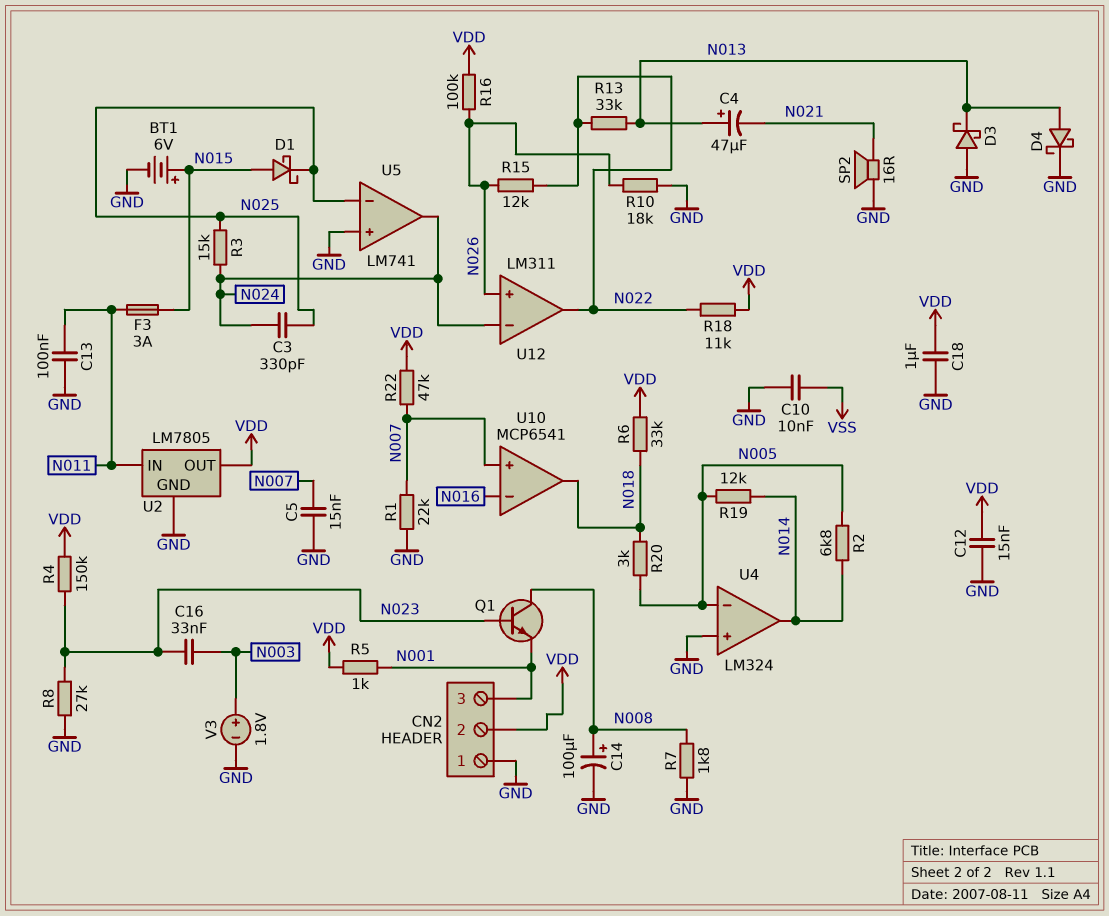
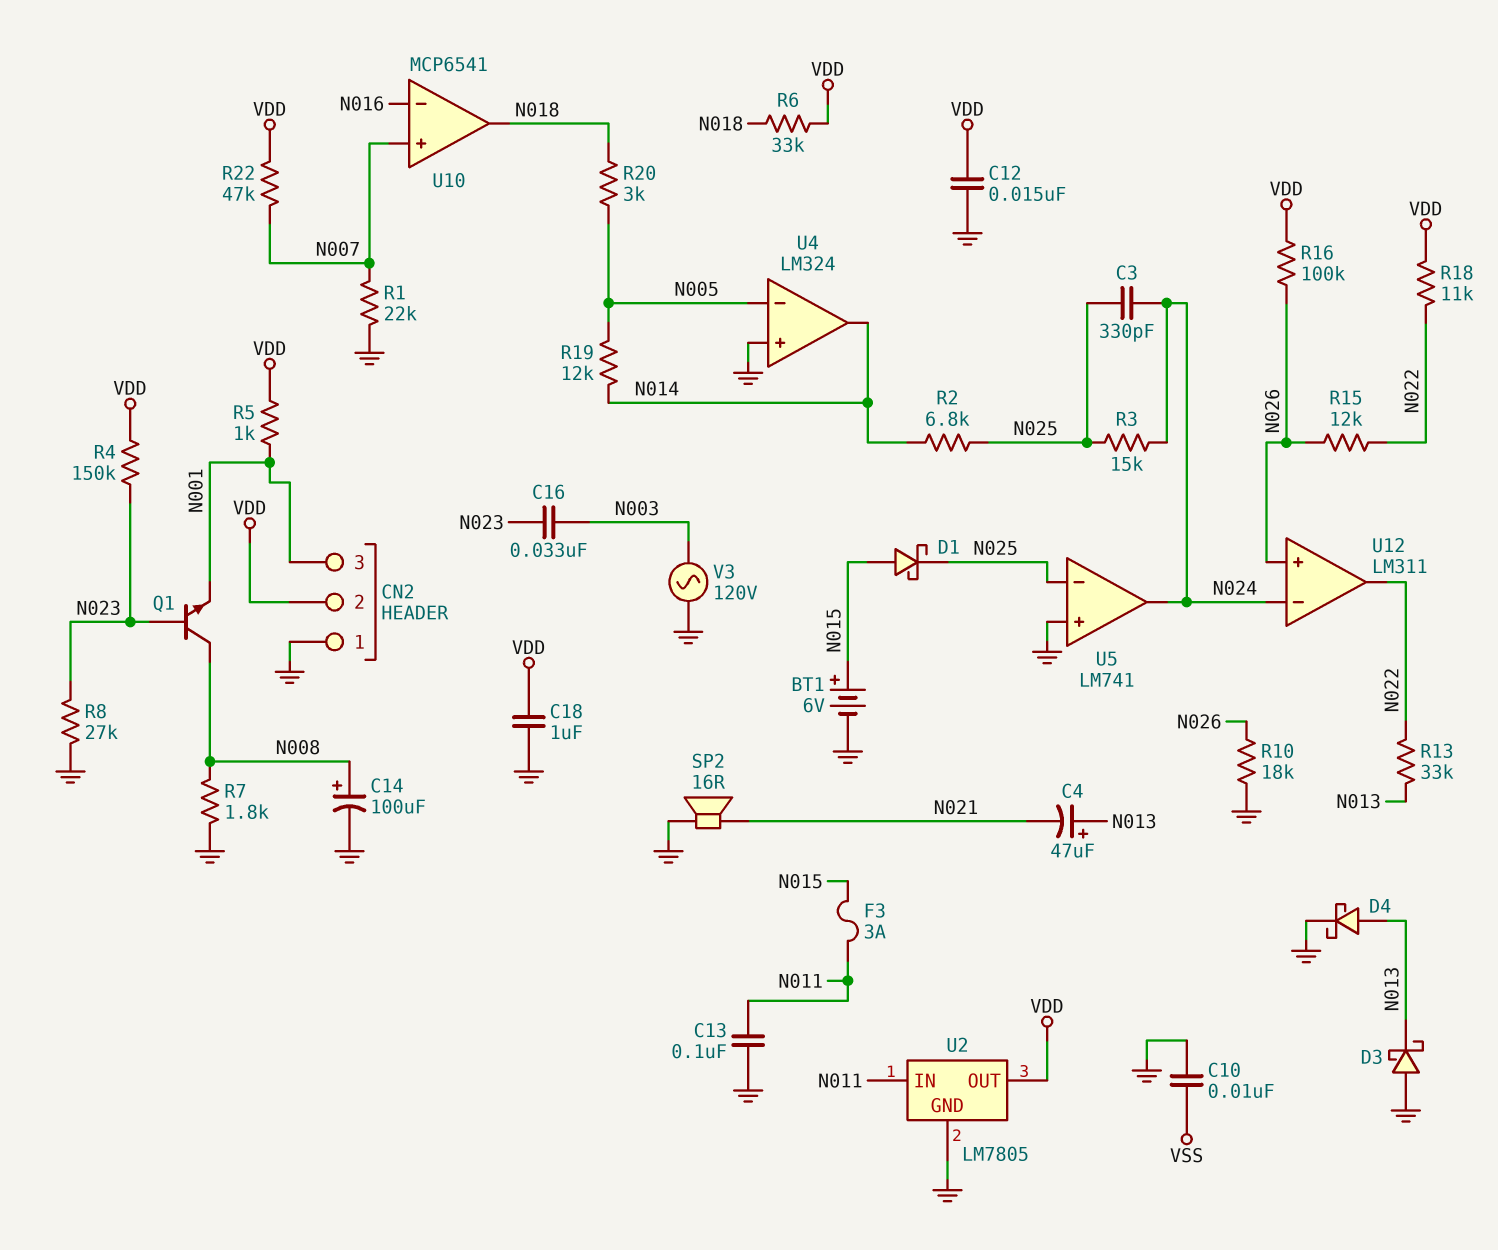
C5: 15nF (GND, N007) -> none
R2: 6.8k (N005, N014) -> 6.8k (N014, N025)
V3: 1.8V (plus N003, minus GND) -> AC 120V (GND, N003)

